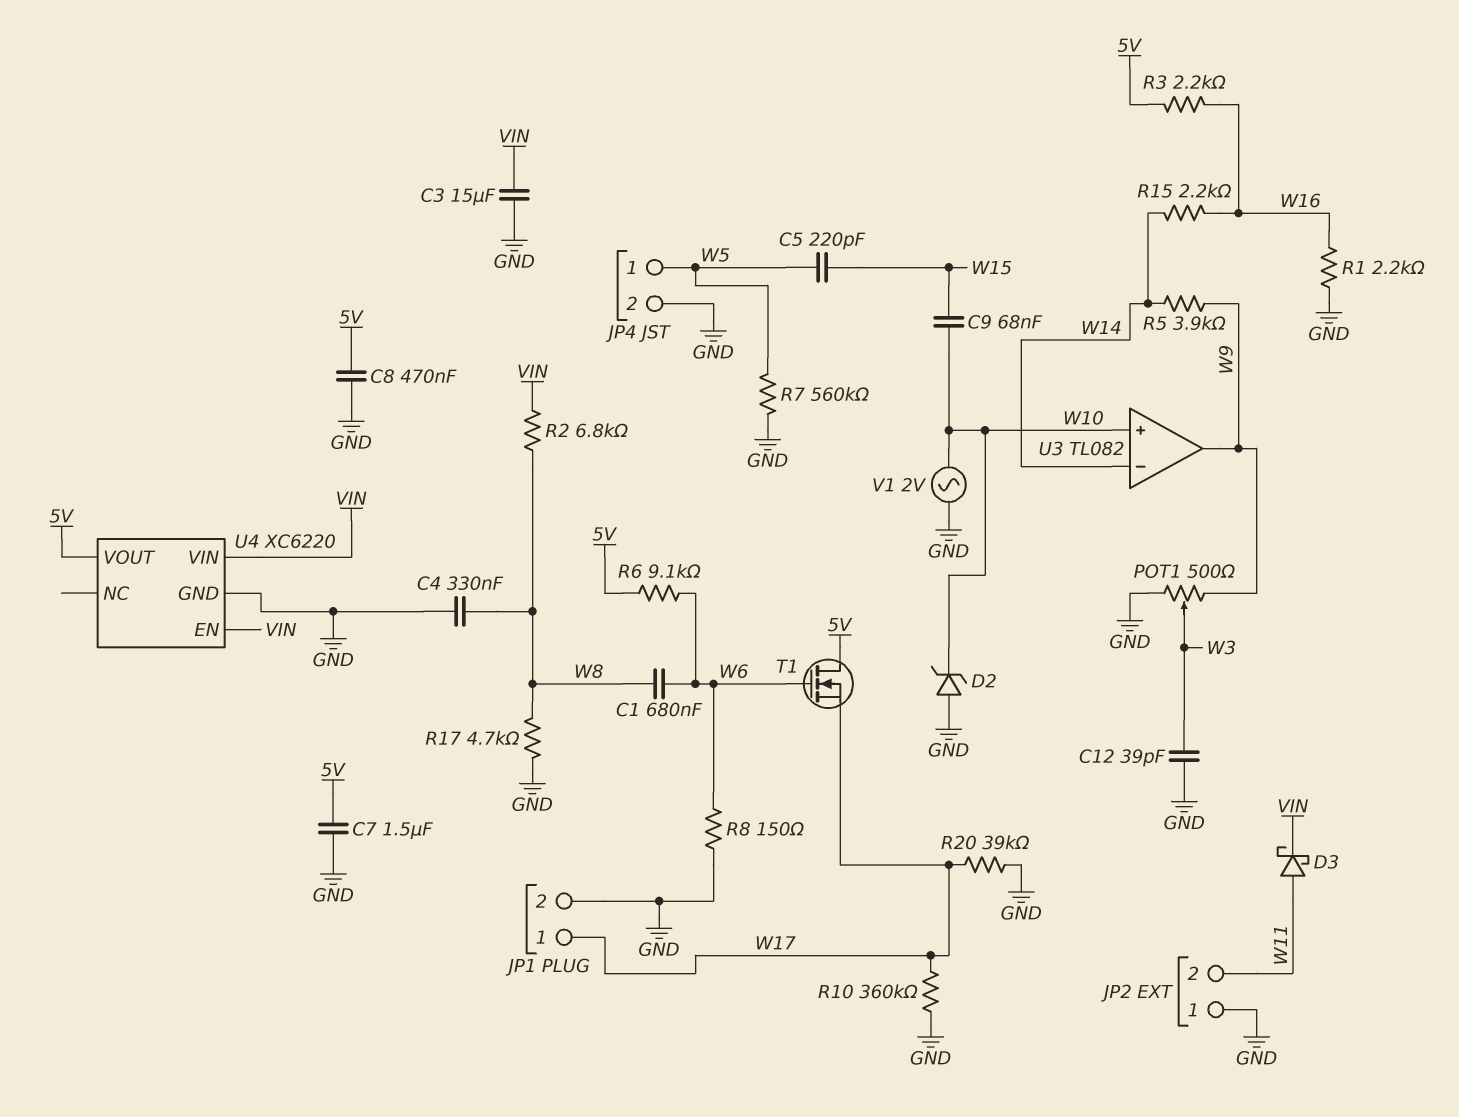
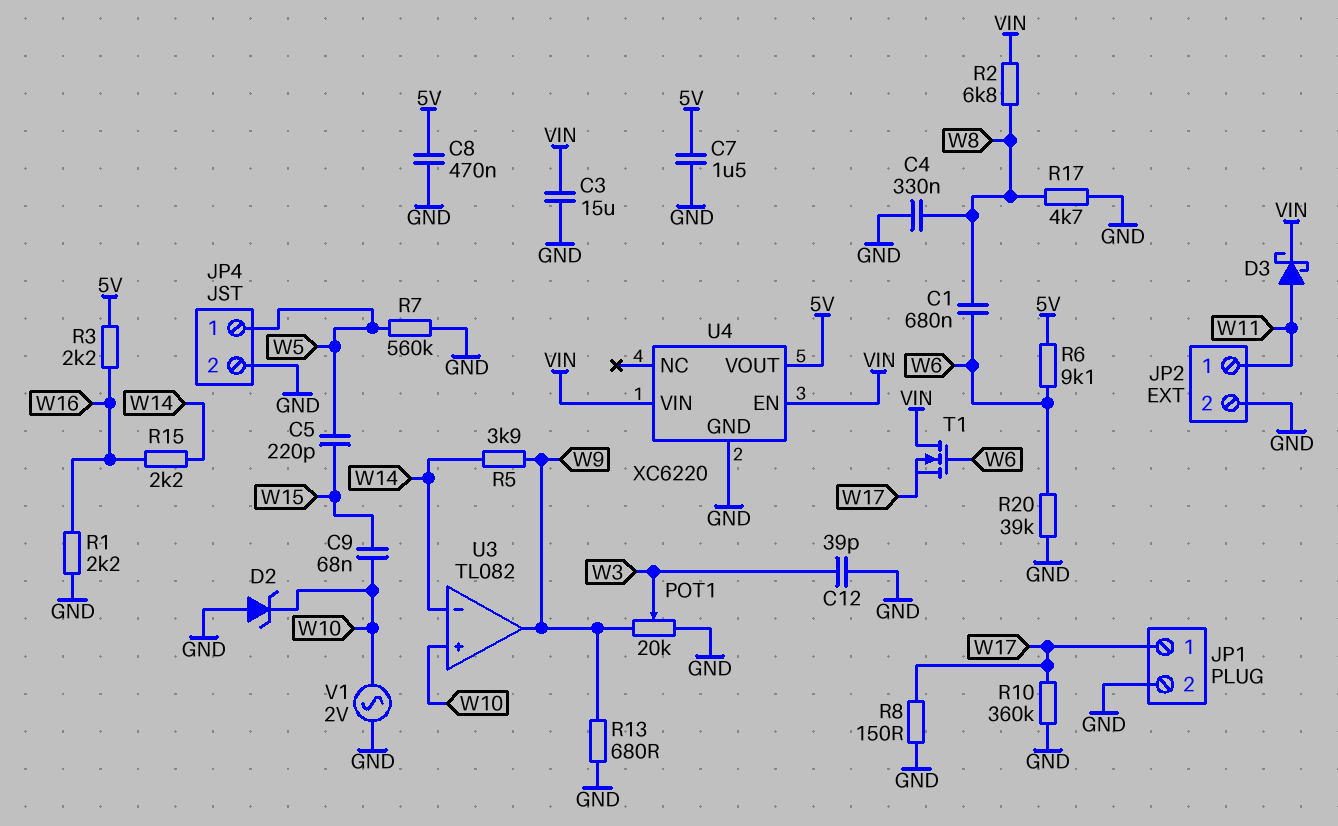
JP2 pin 1: GND -> W11
JP2 pin 2: W11 -> GND
POT1: 500 (GND, W9, wiper W3) -> 20k (GND, W9, wiper W3)
R8: 150 (GND, W6) -> 150 (GND, W17)
R13: none -> 680 (GND, W9)
R20: 39k (GND, W17) -> 39k (GND, W6)
T1: NMOS (G W6, D 5V, S W17) -> NMOS (G W6, D VIN, S W17)

